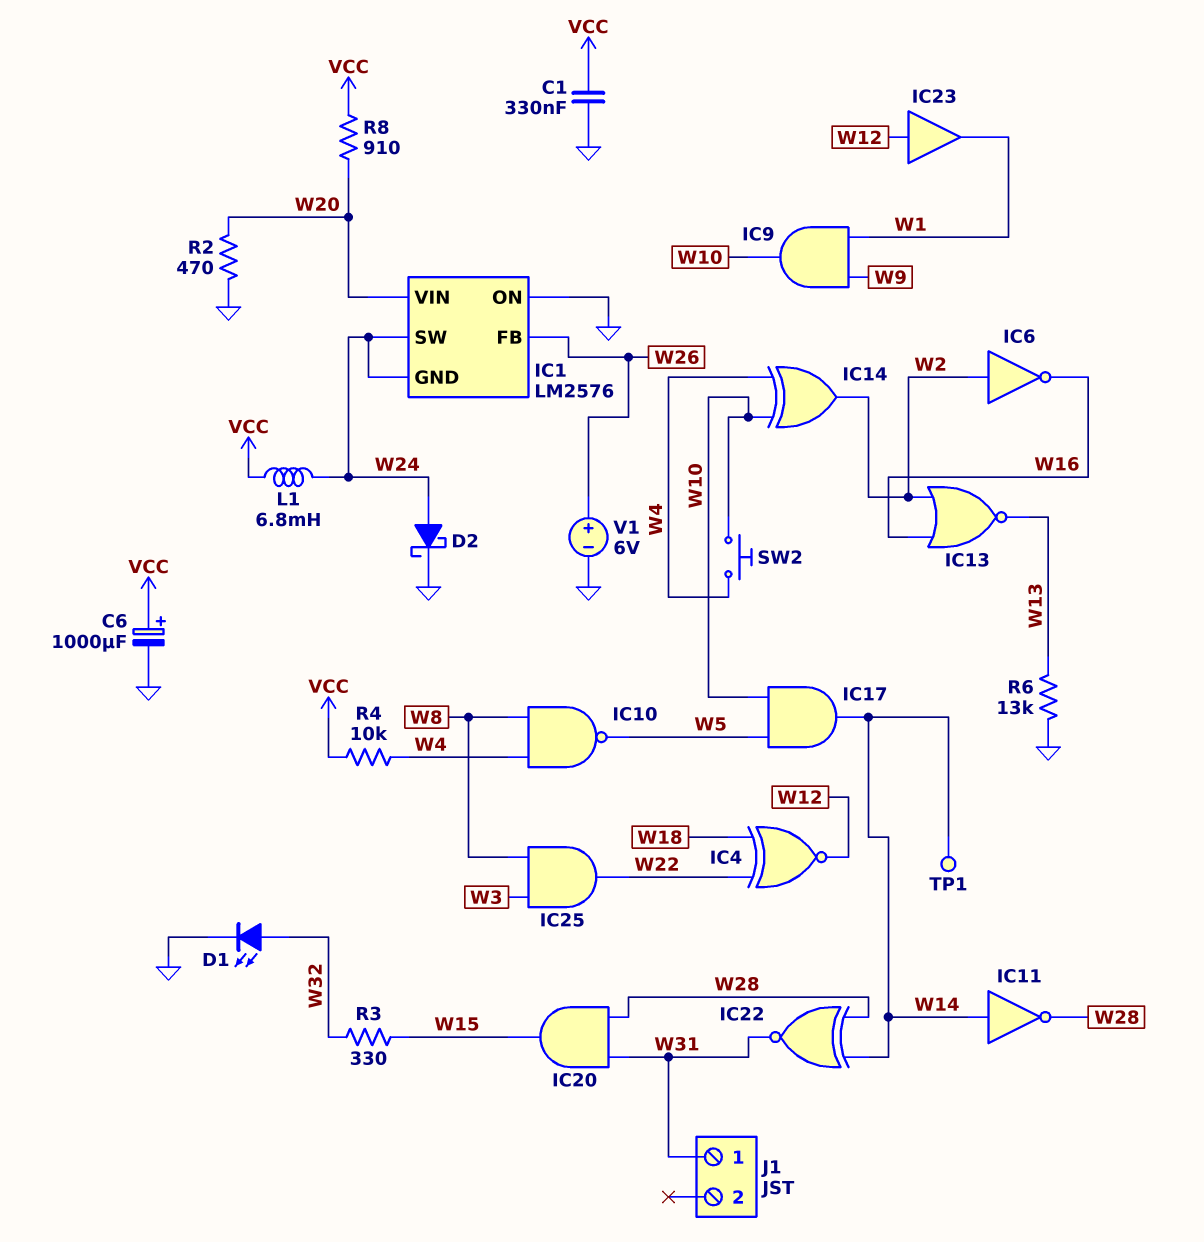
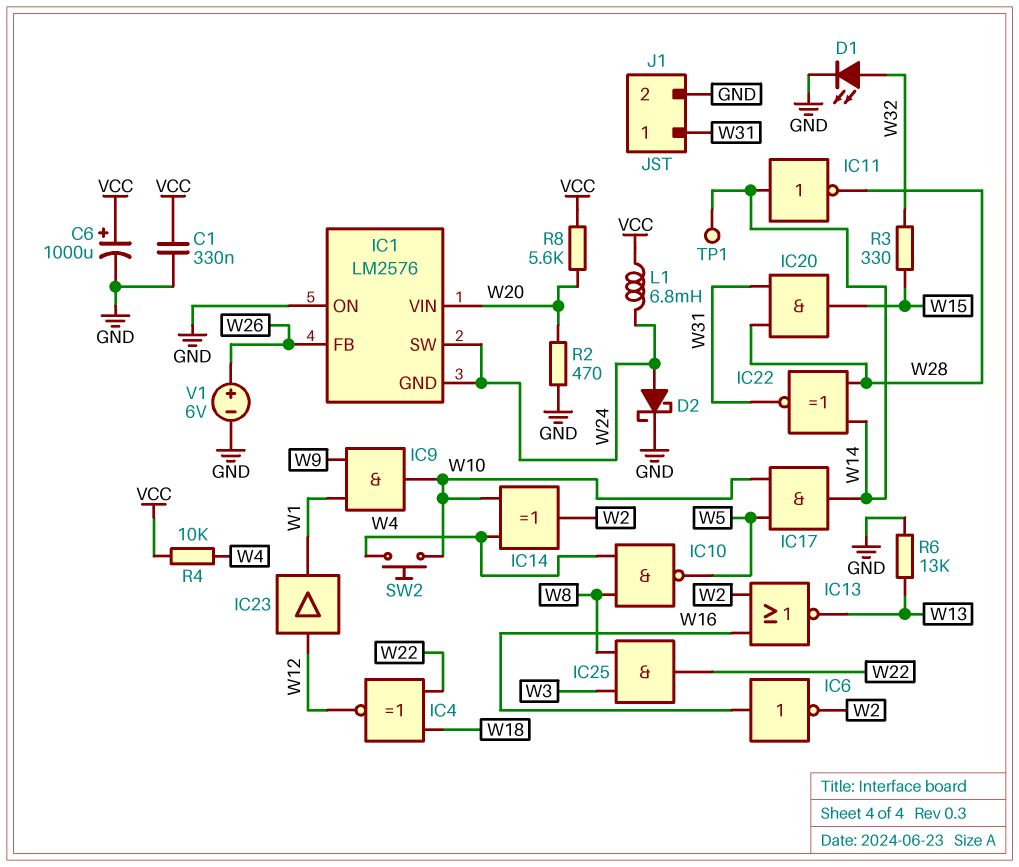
IC6: NOT (in W2, out W16) -> NOT (in W16, out W2)
J1 pin 2: none -> GND
R8: 910 (VCC, W20) -> 5.6k (VCC, W20)

